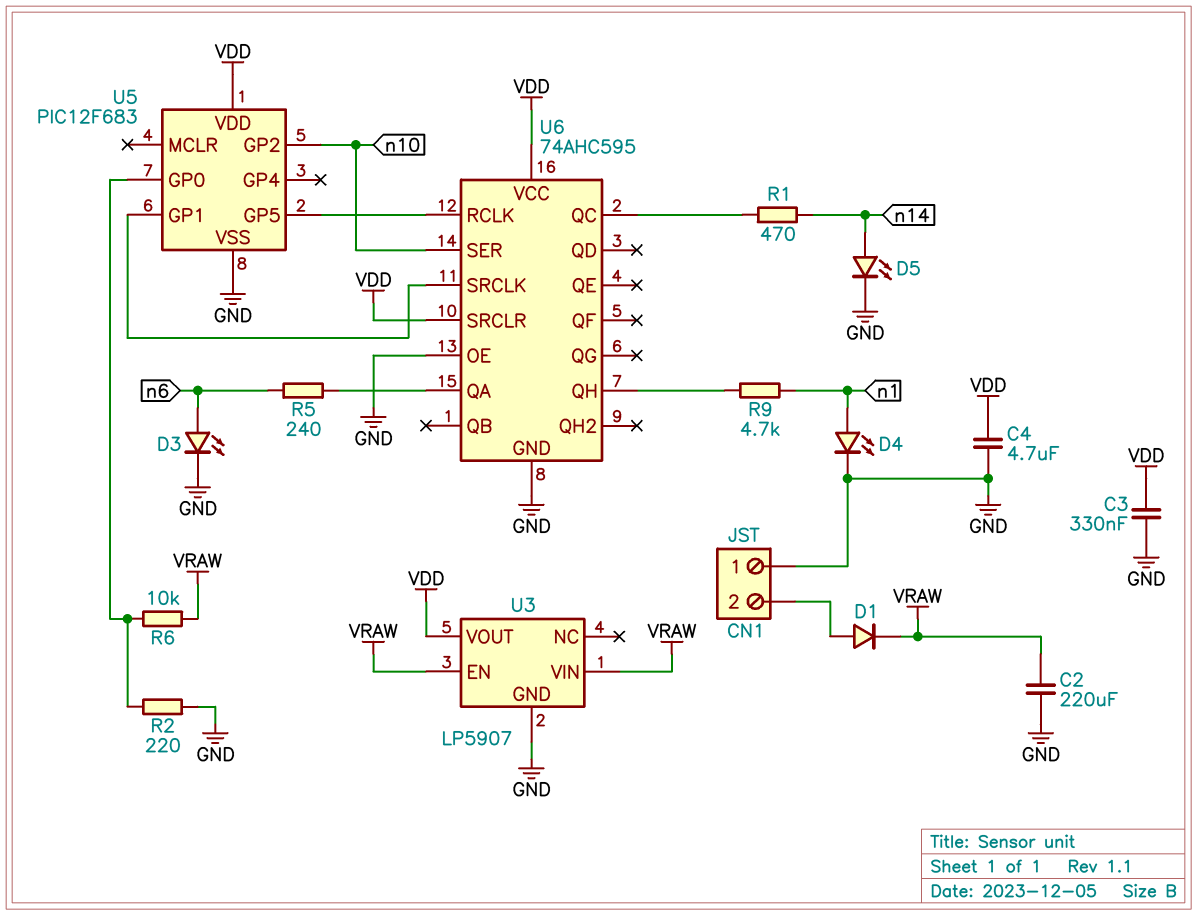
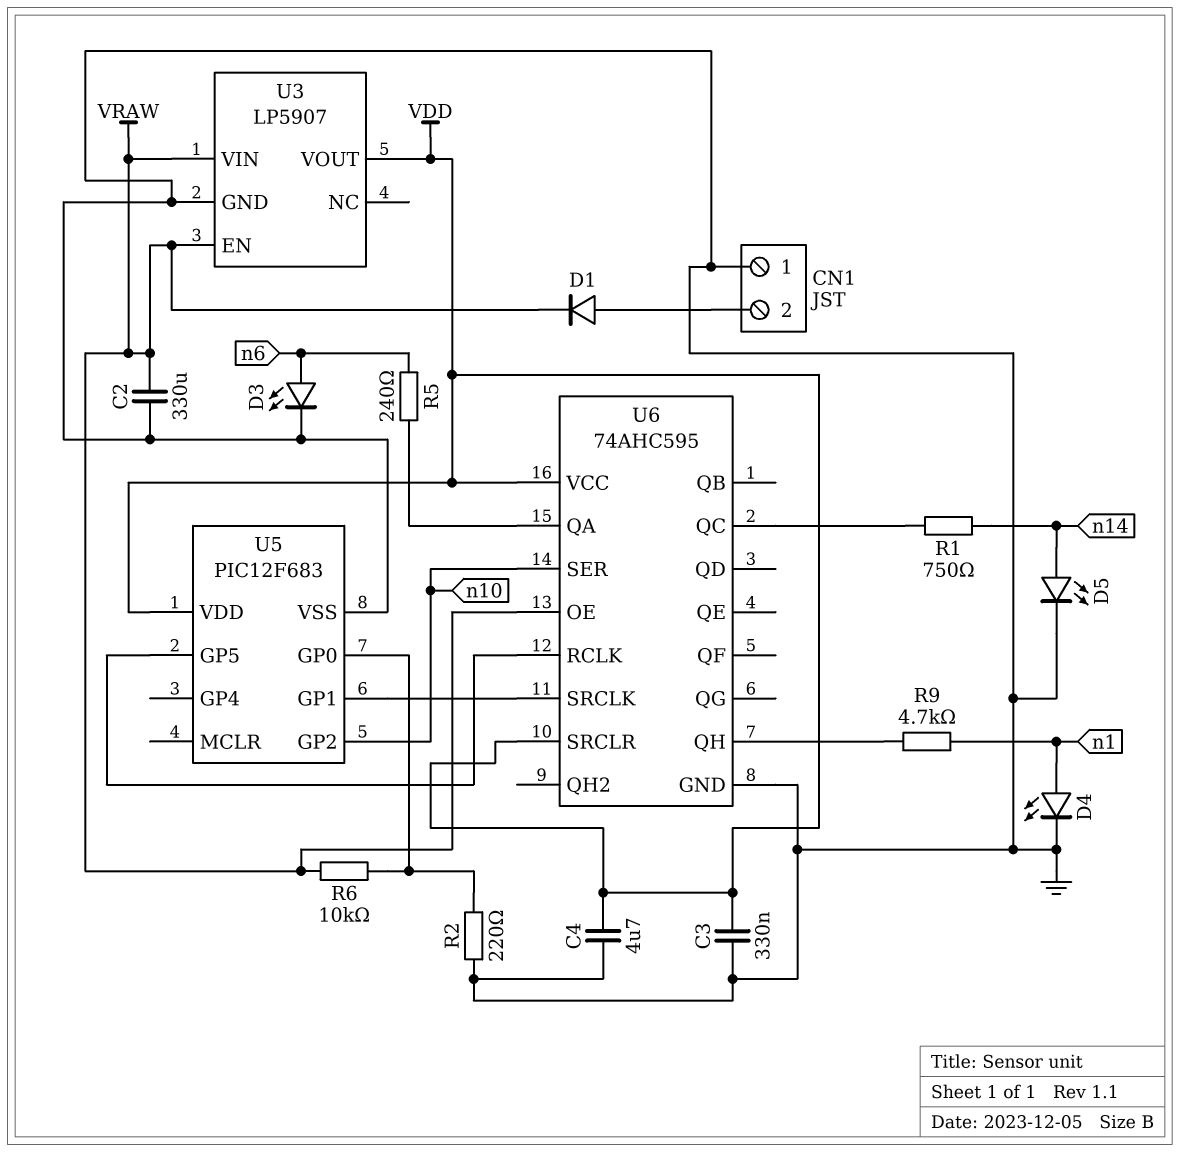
C2: 220uF (GND, VRAW) -> 330uF (GND, VRAW)
R1: 470 (U6/QC, n14) -> 750 (U6/QC, n14)
U6 pin OE: GND -> VRAW

